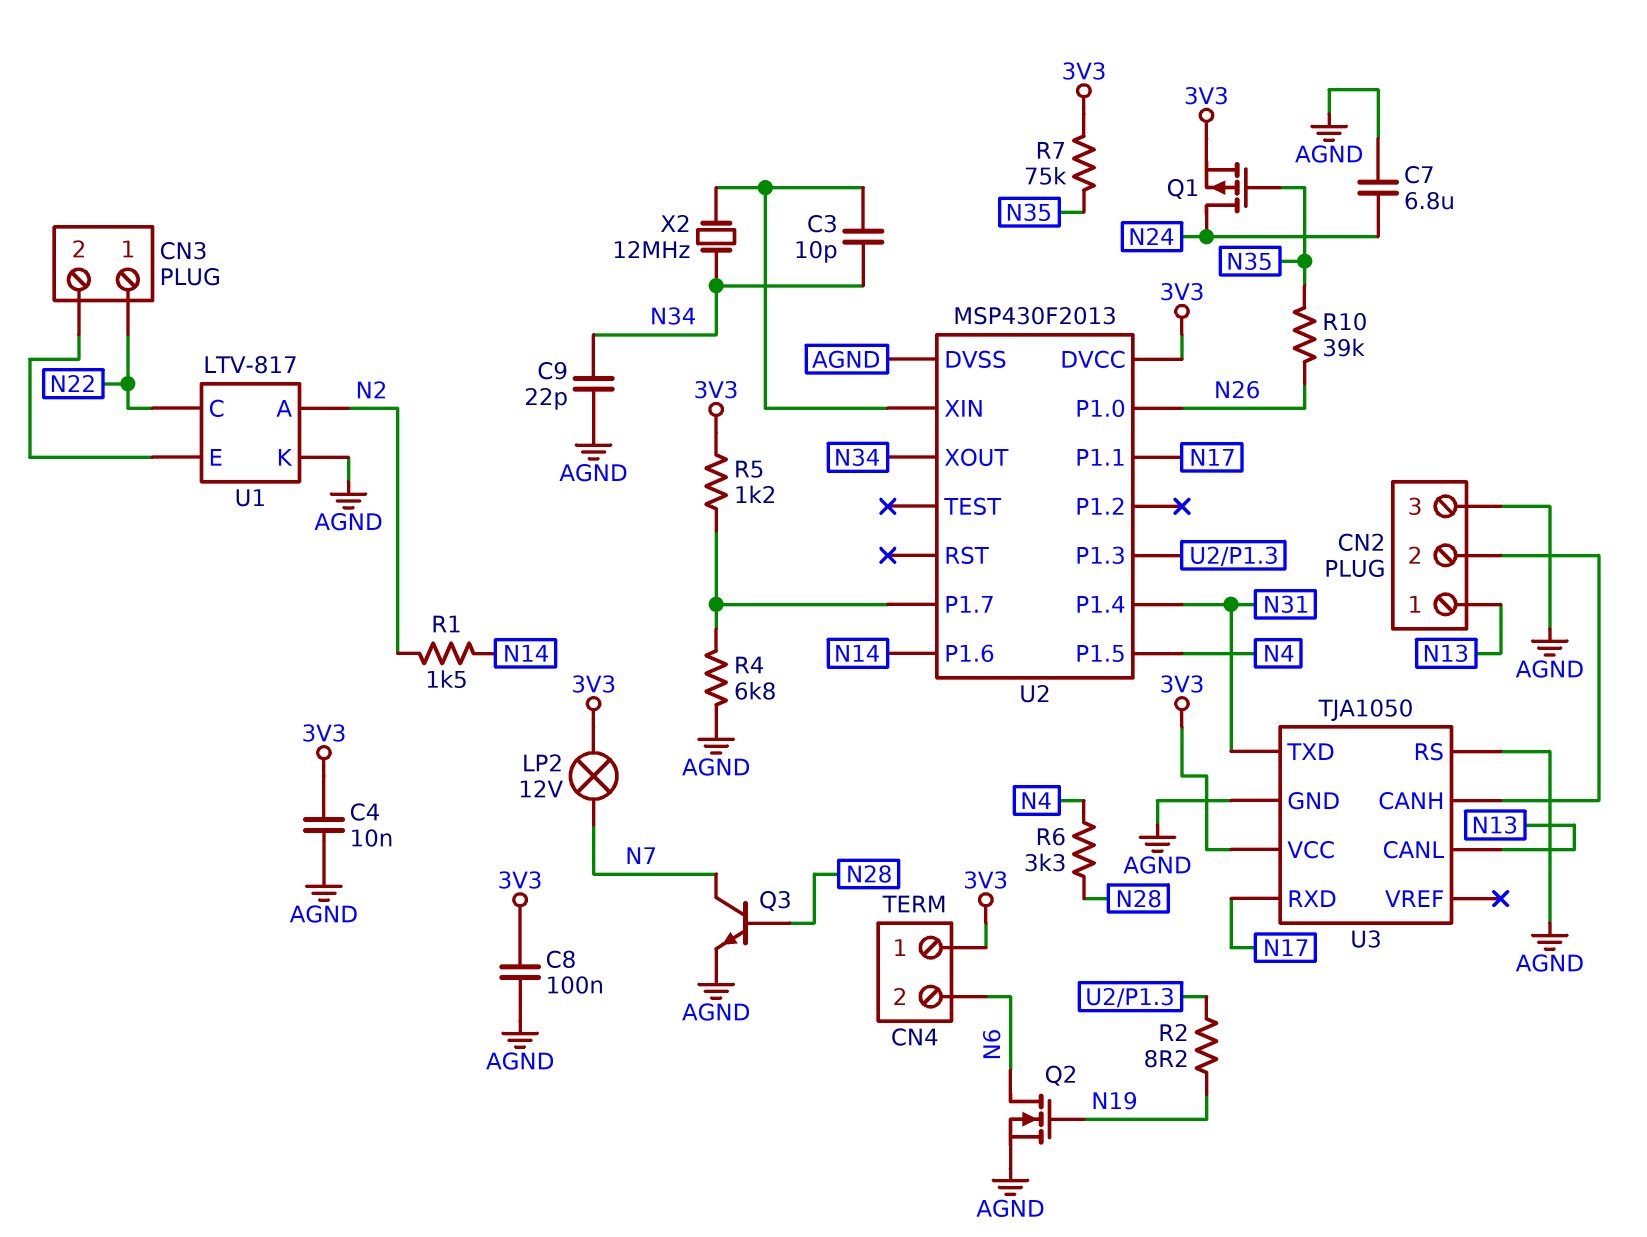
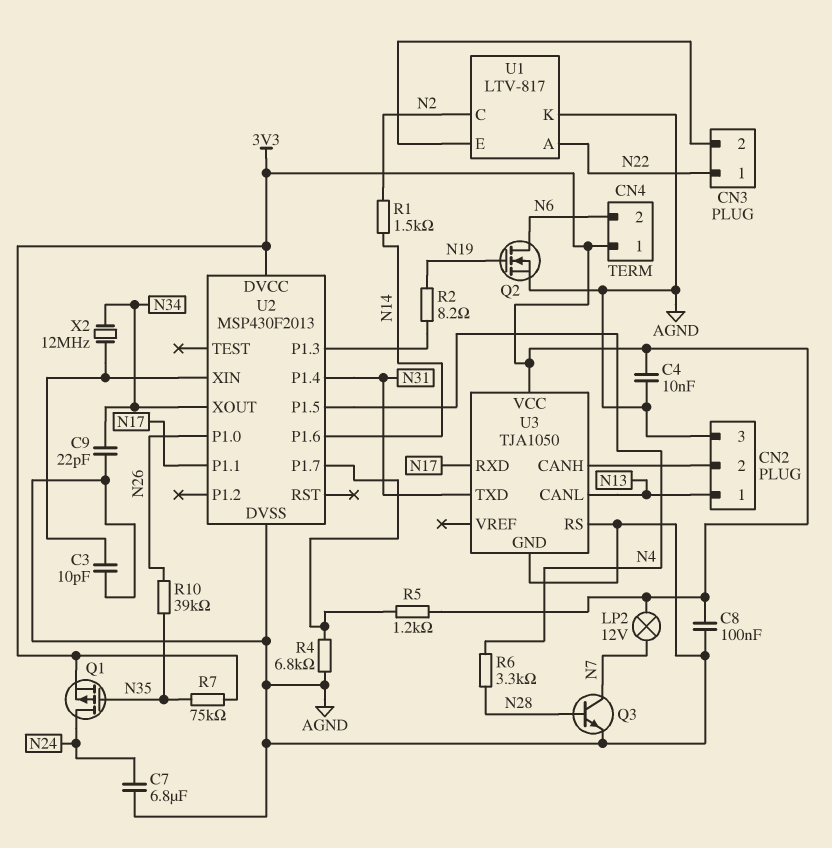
C3: 10pF (N34, U2/XIN) -> 10pF (AGND, U2/XIN)
U1 pin A: N2 -> N22
U1 pin C: N22 -> N2

